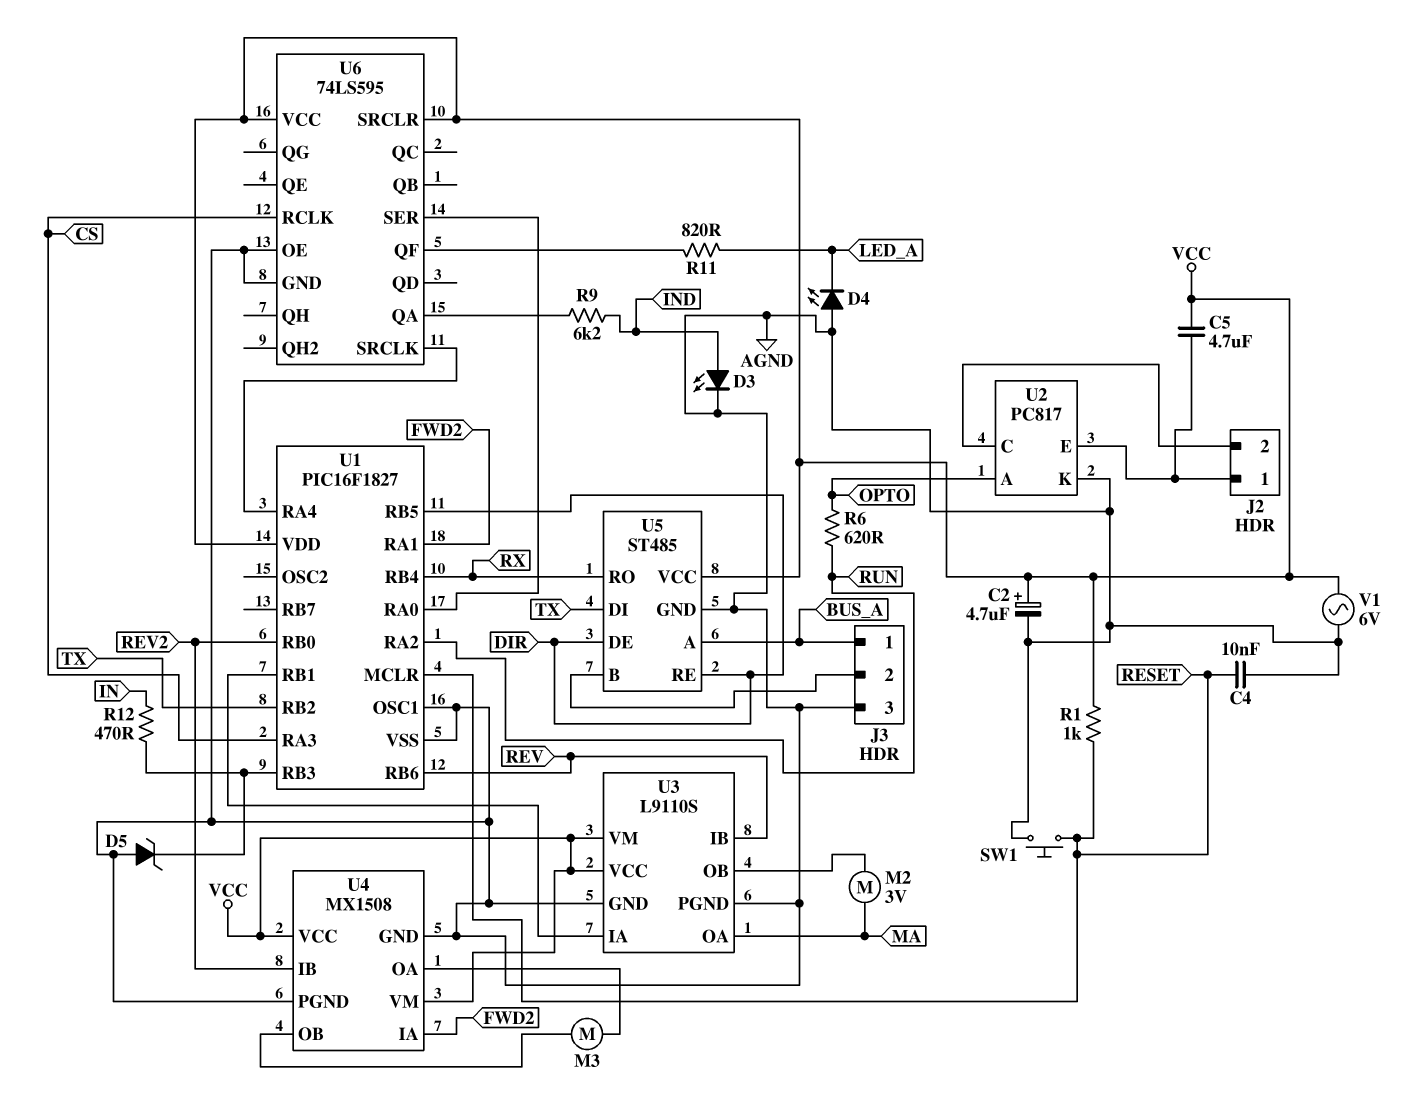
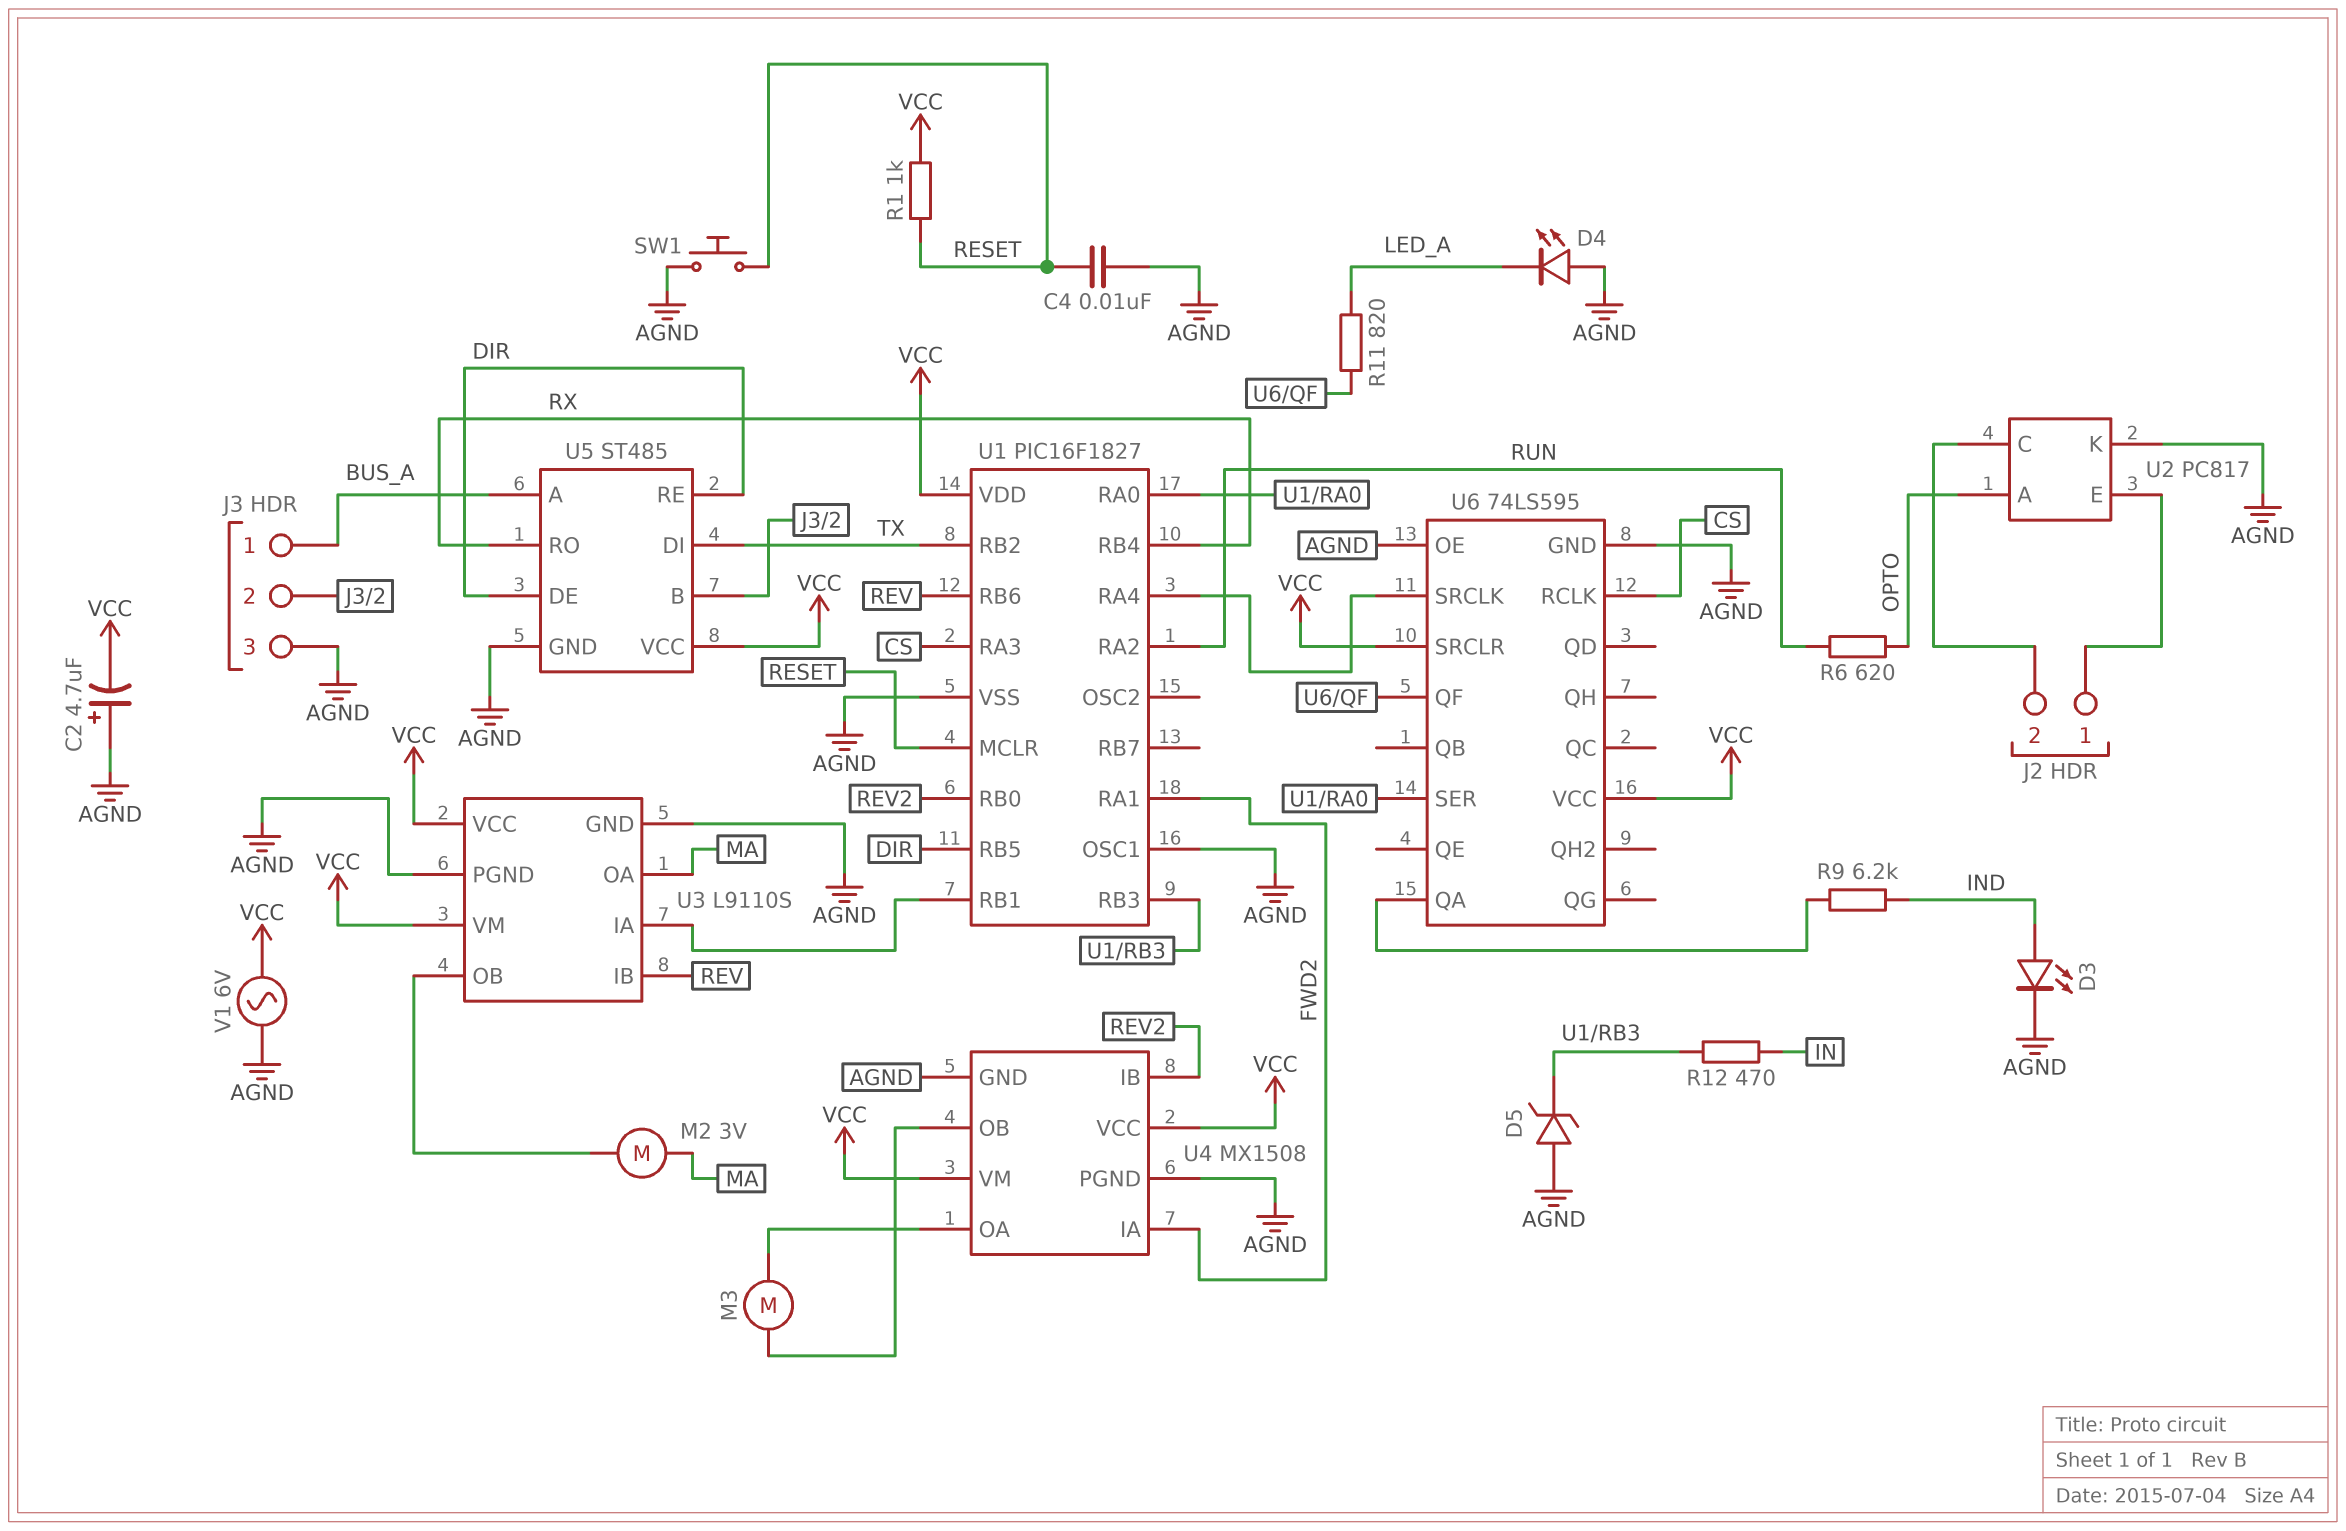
C2: 4.7uF (plus VCC, minus AGND) -> 4.7uF (plus AGND, minus VCC)
C5: 4.7uF (J2/1, VCC) -> none

